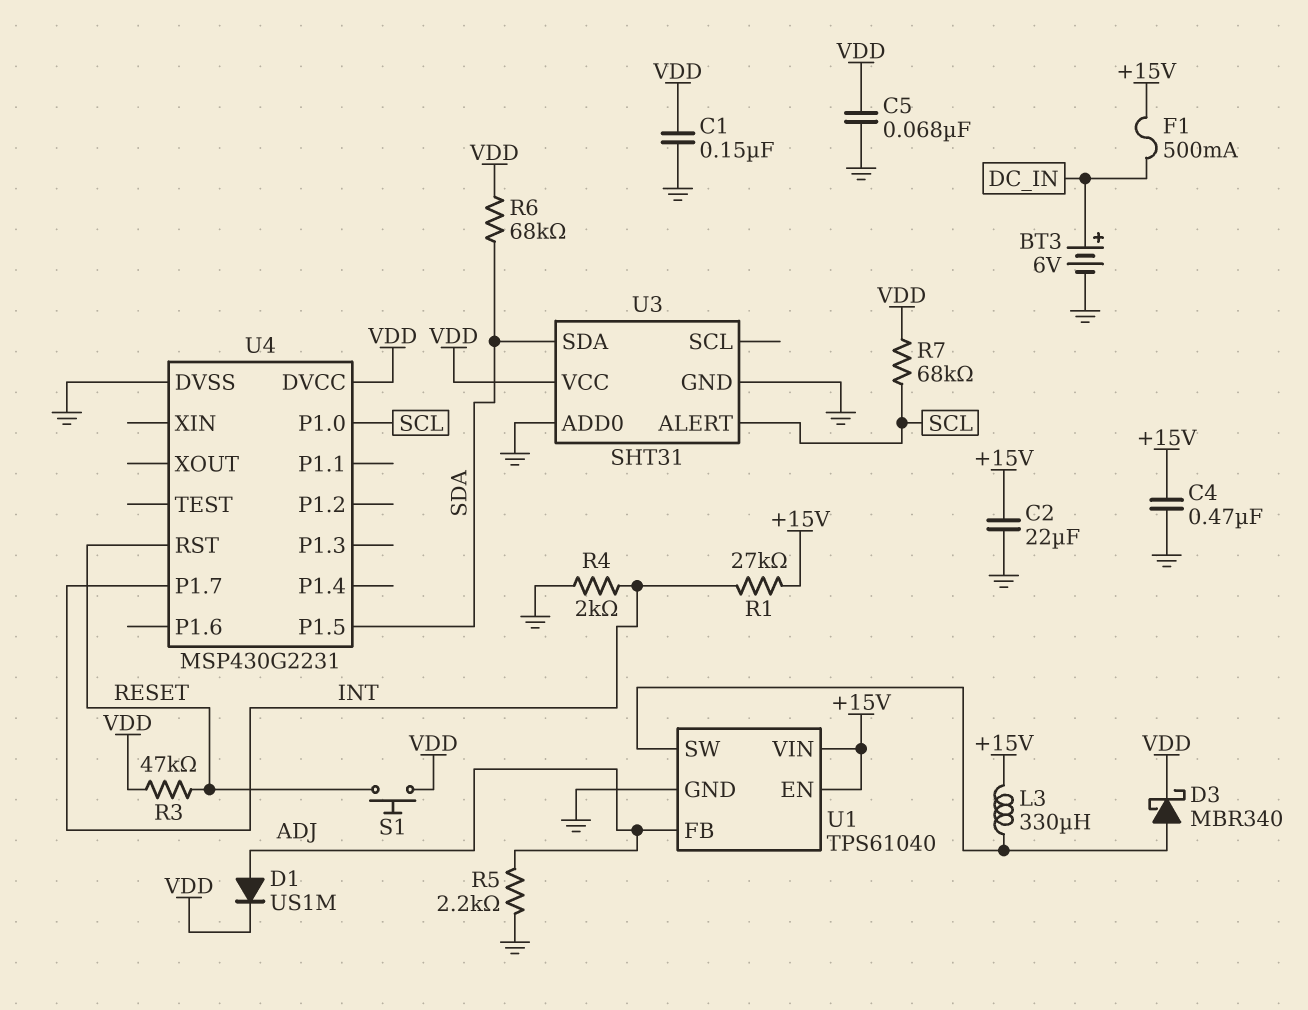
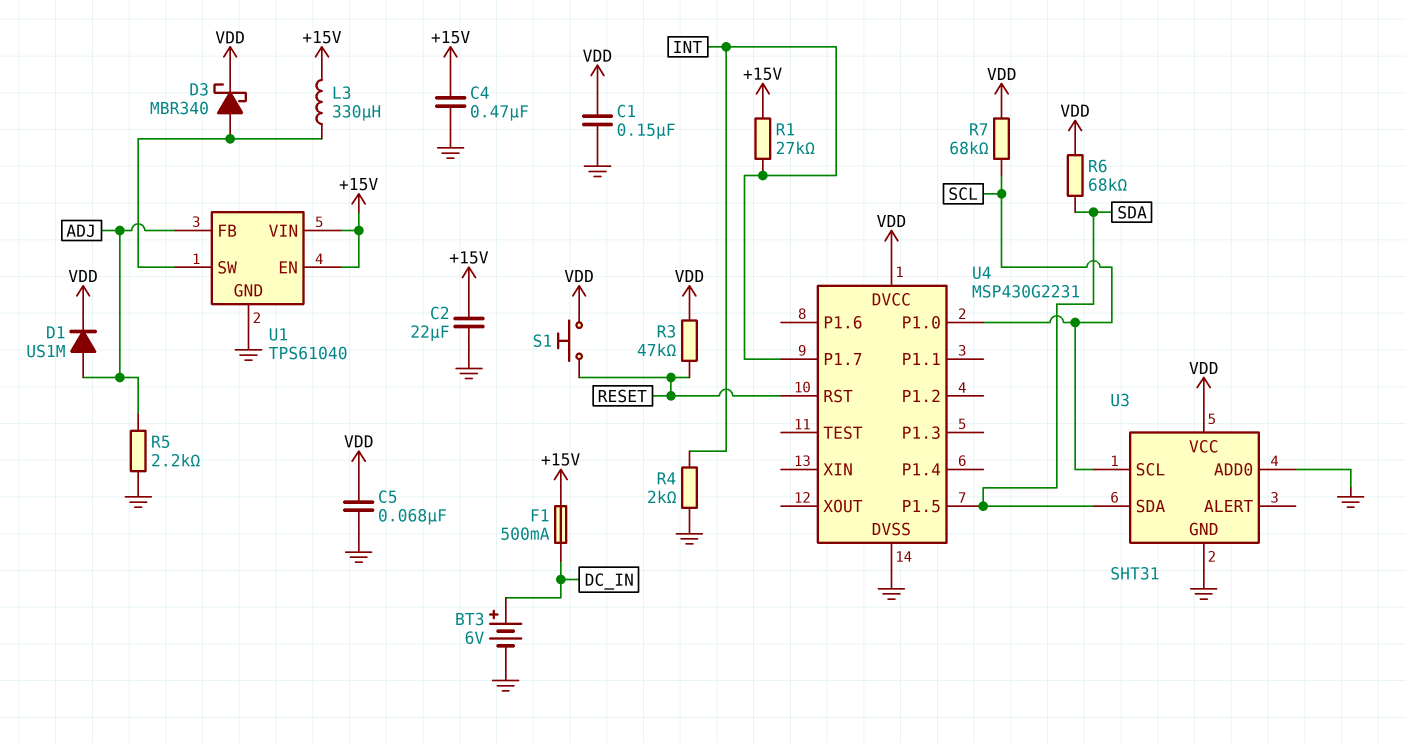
U3 pin ALERT: SCL -> none
U3 pin SCL: none -> SCL

